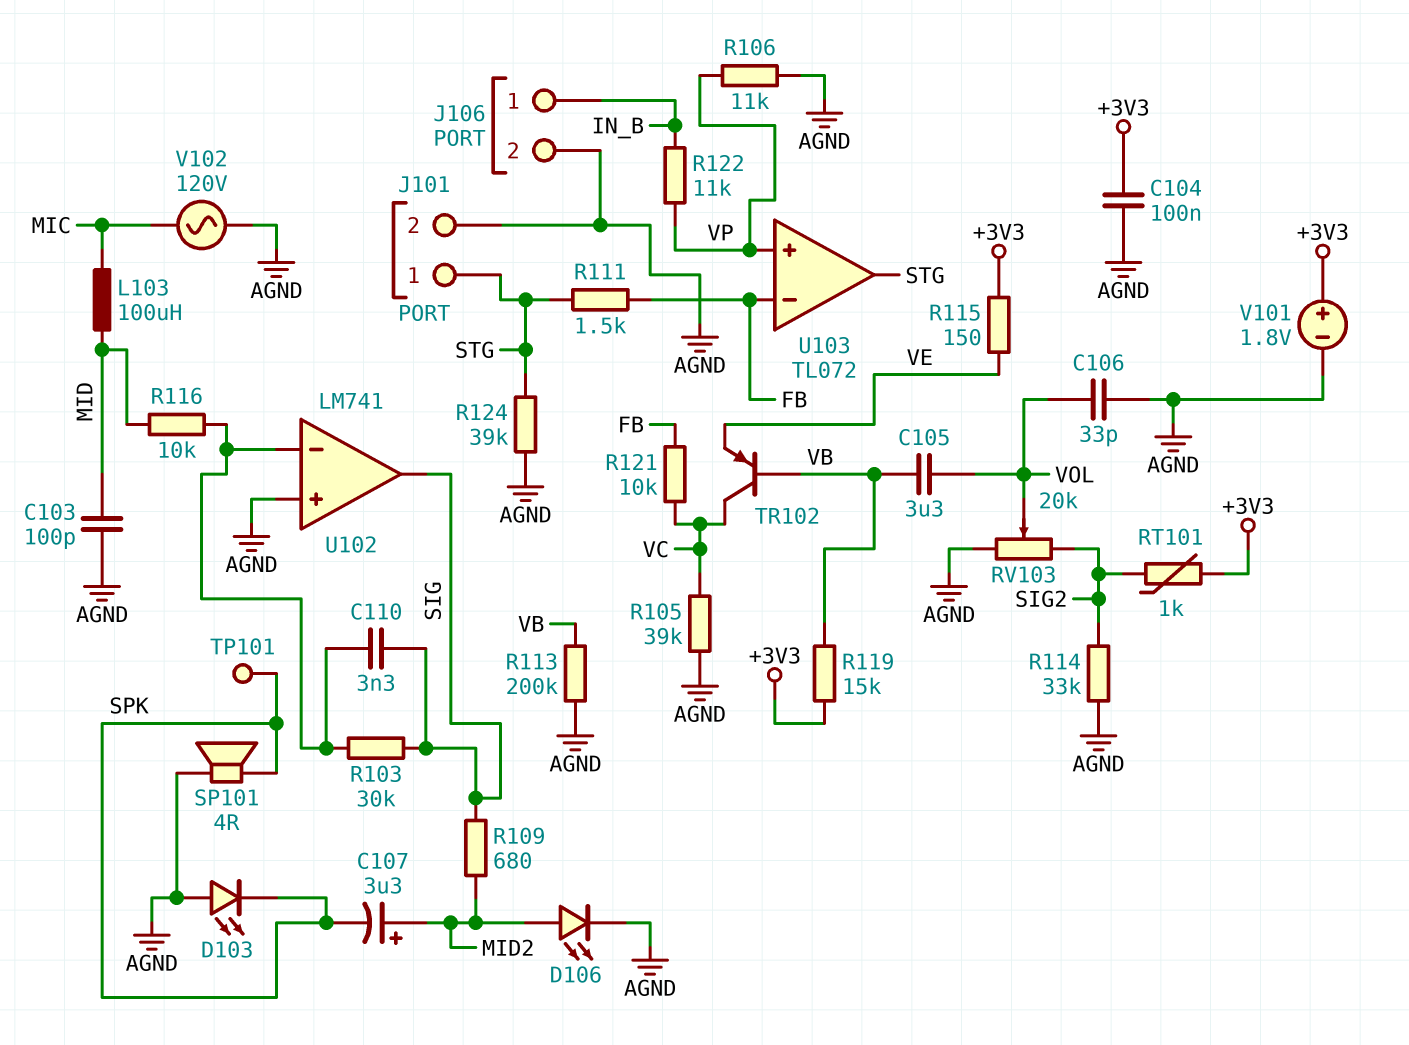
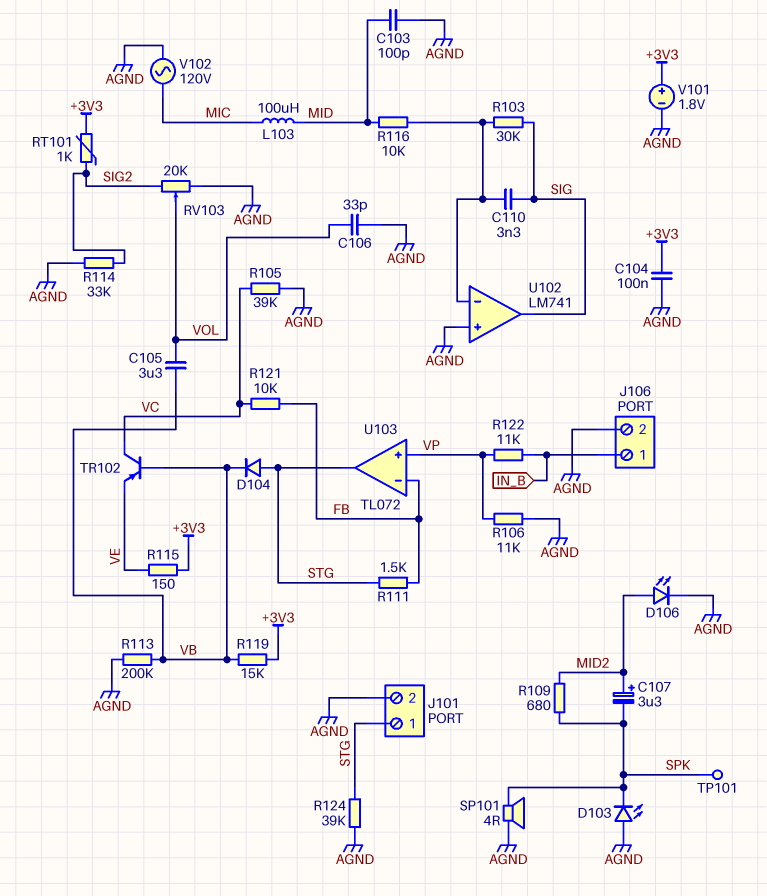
D104: none -> diode (A STG, K VB)
R109: 680 (MID2, SIG) -> 680 (MID2, SPK)

